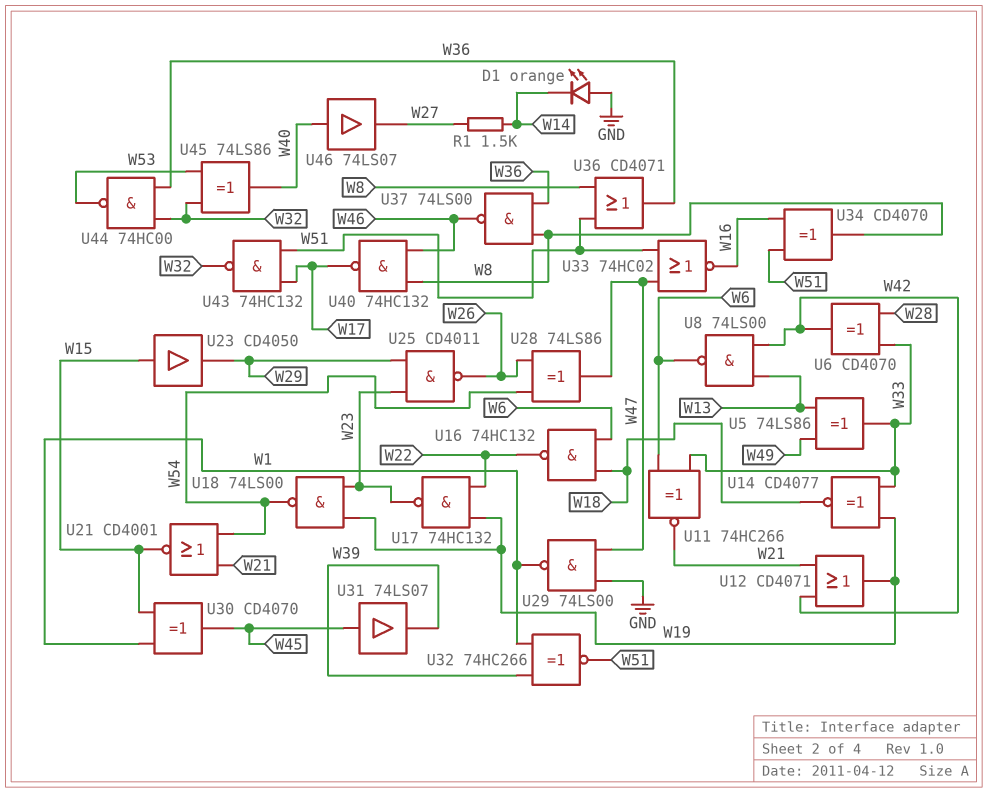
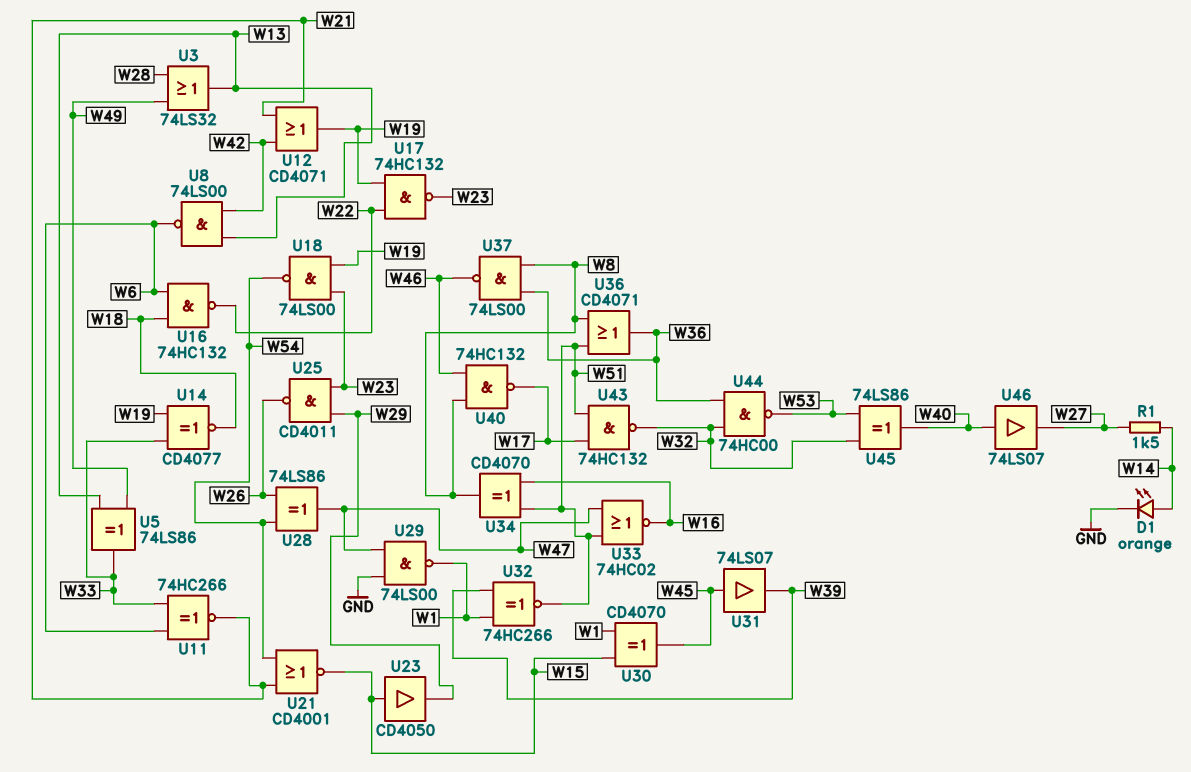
D1: LED orange (A GND, K W14) -> LED orange (A W14, K GND)
U3: none -> OR 74LS32 (in W28, in W49, out W13)
U6: XOR CD4070 (in W28, in W33, out W42) -> none

